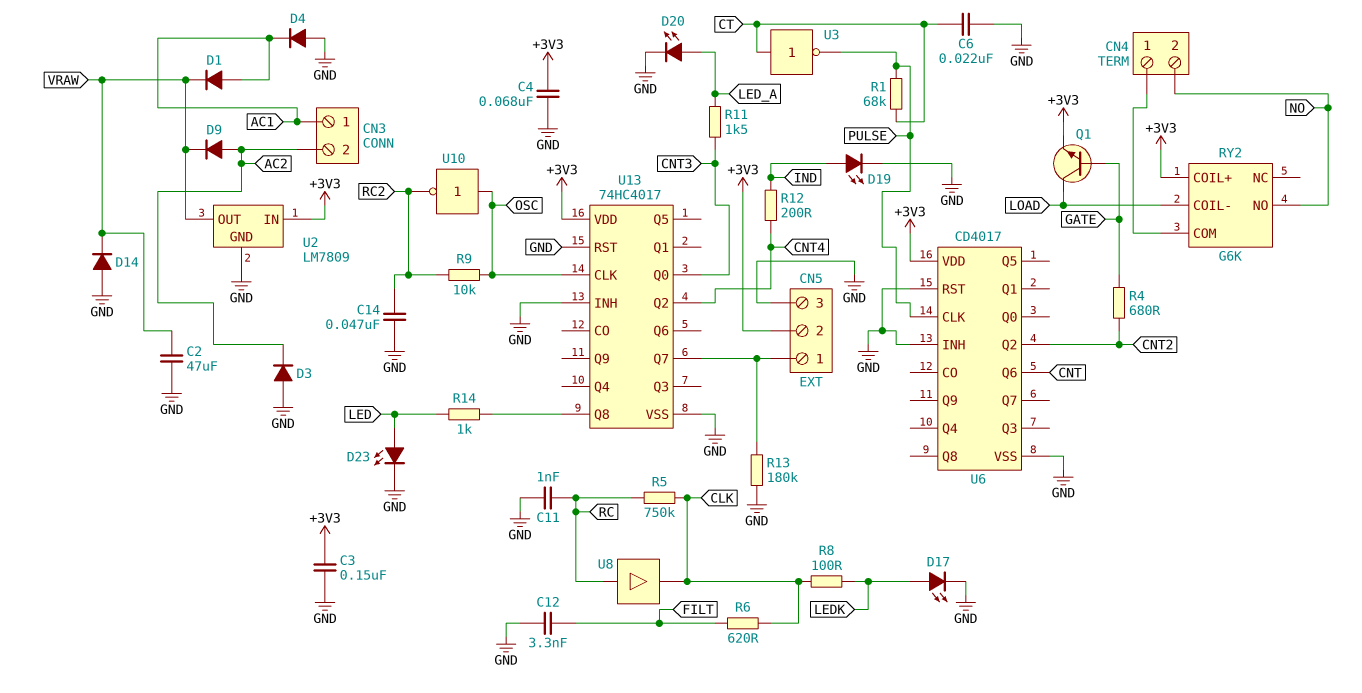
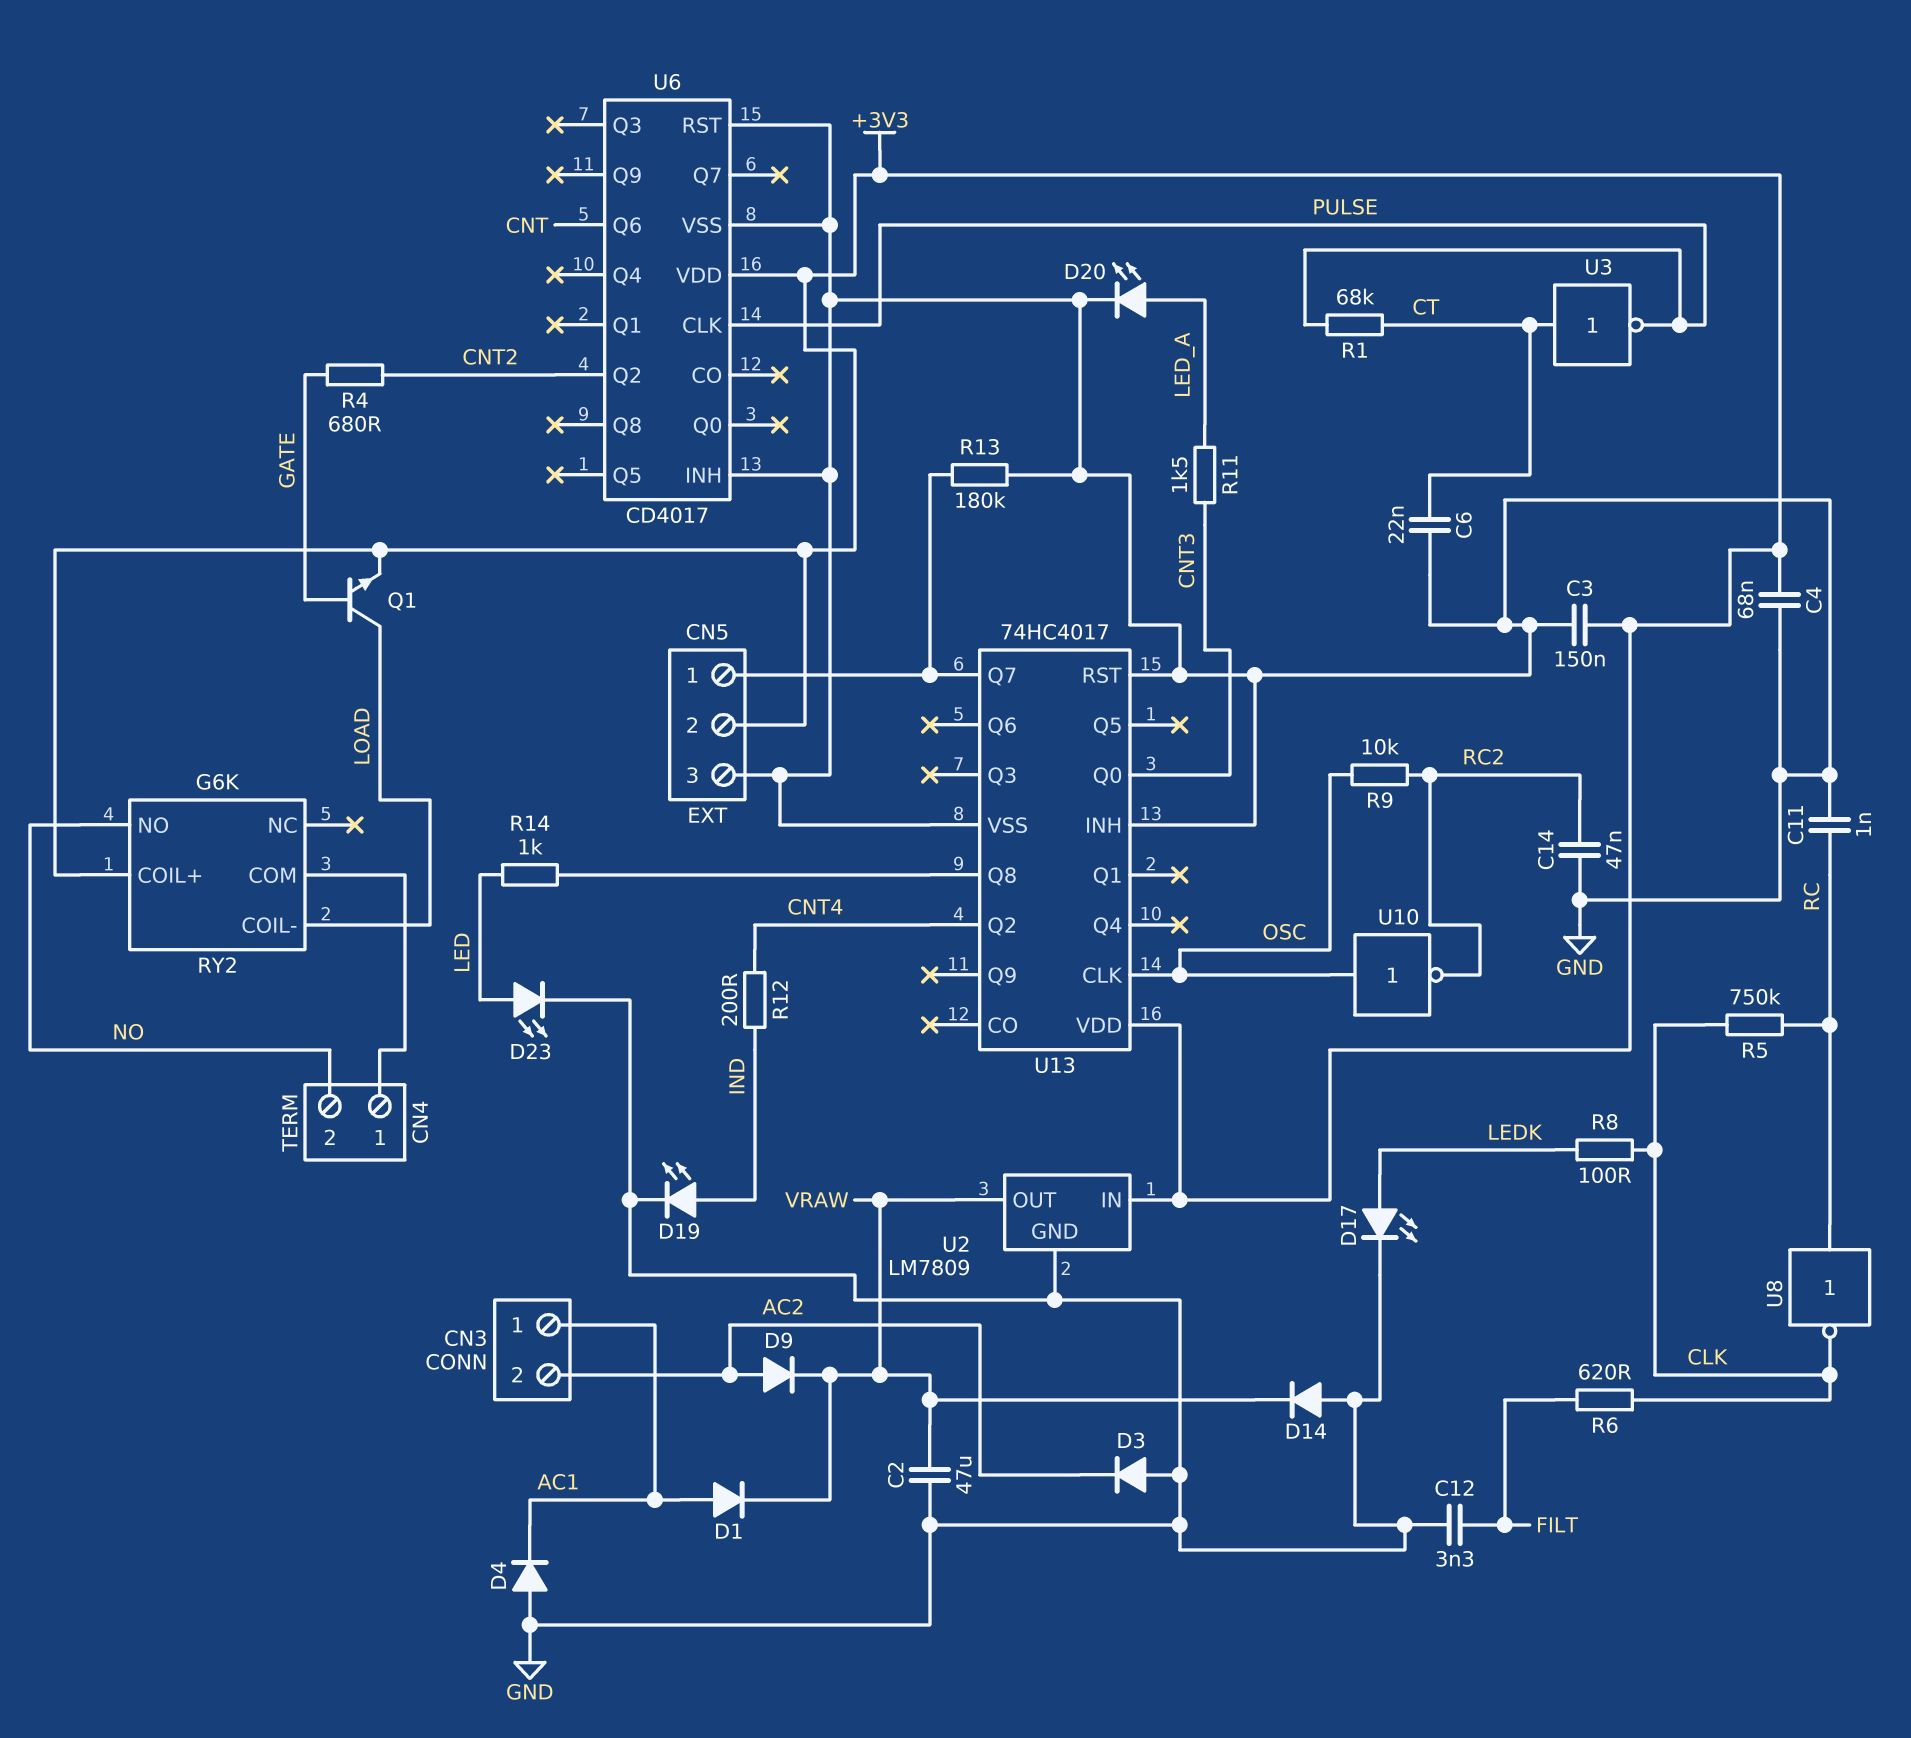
U8: buffer (in RC, out CLK) -> NOT (in RC, out CLK)

